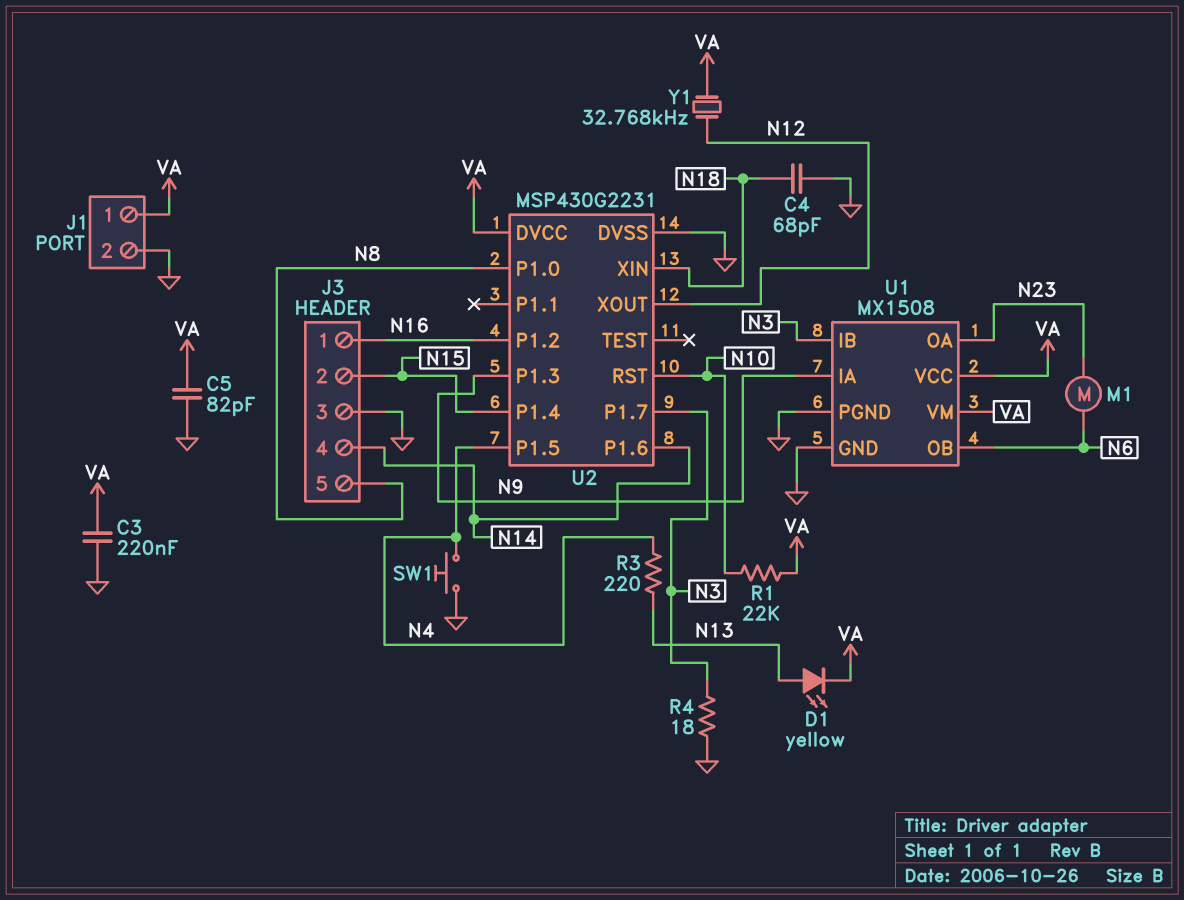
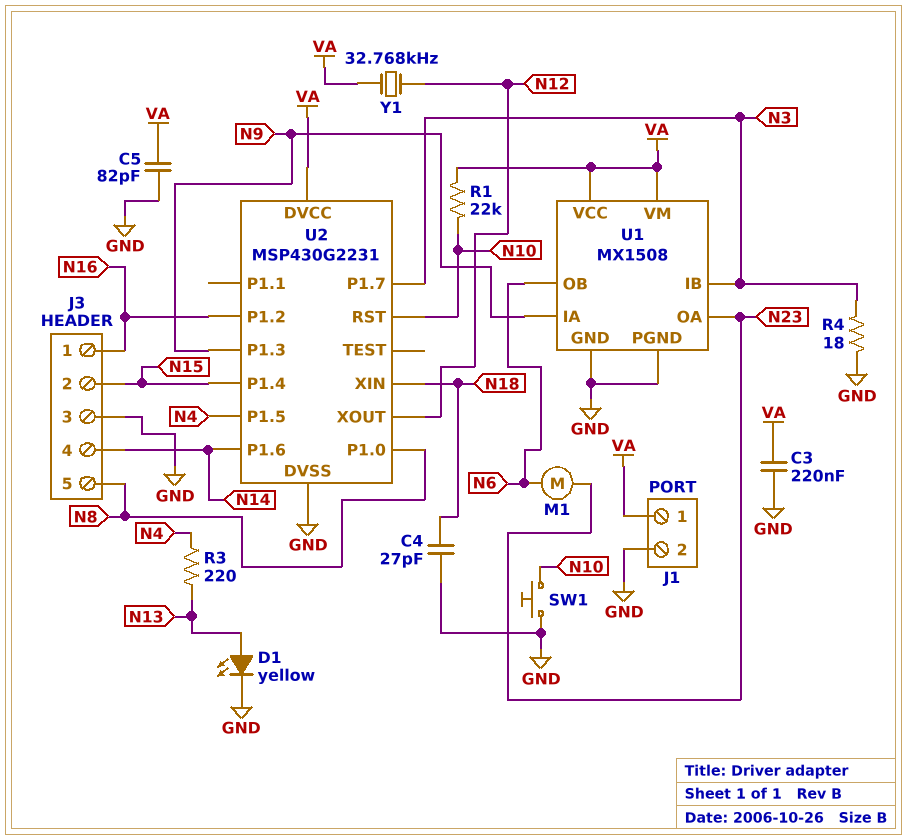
C4: 68pF (GND, N18) -> 27pF (GND, N18)
D1: LED yellow (A N13, K VA) -> LED yellow (A N13, K GND)
SW1: button (GND, N4) -> button (GND, N10)

